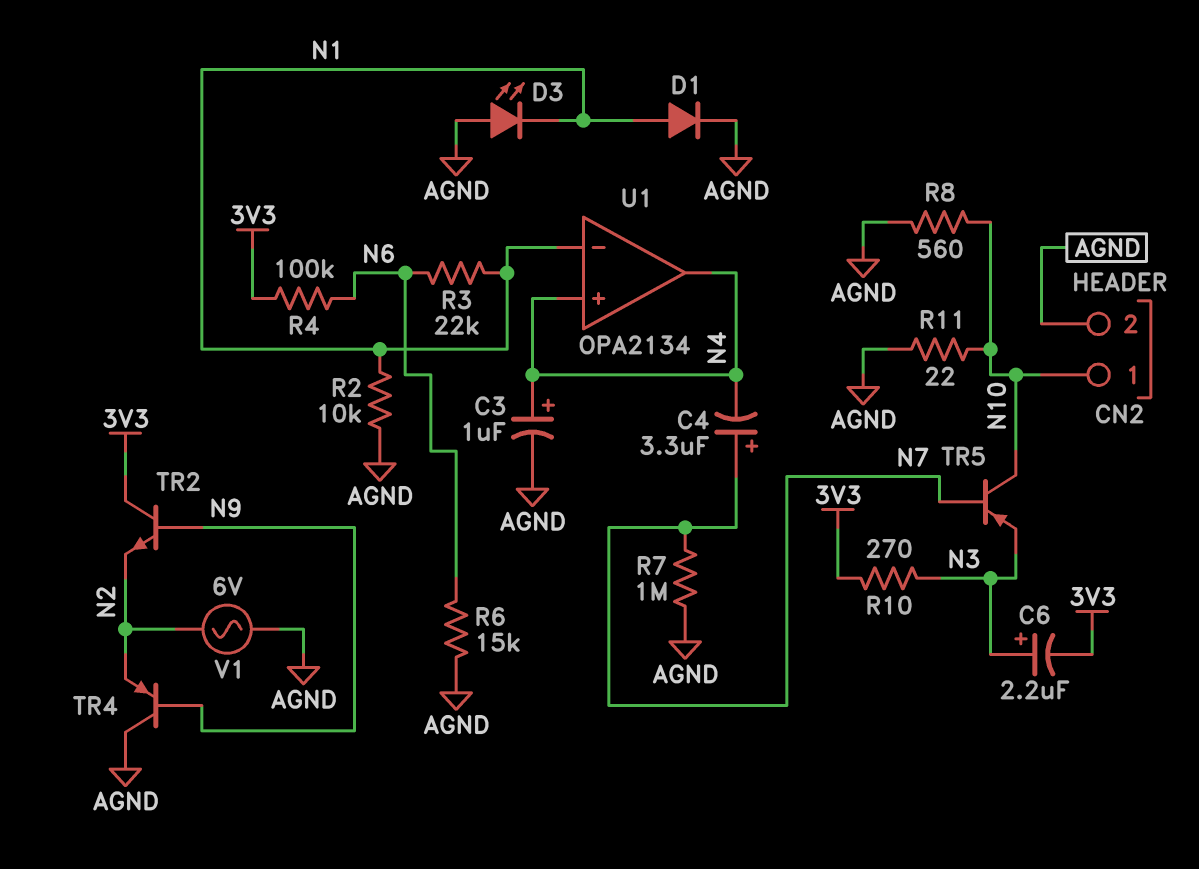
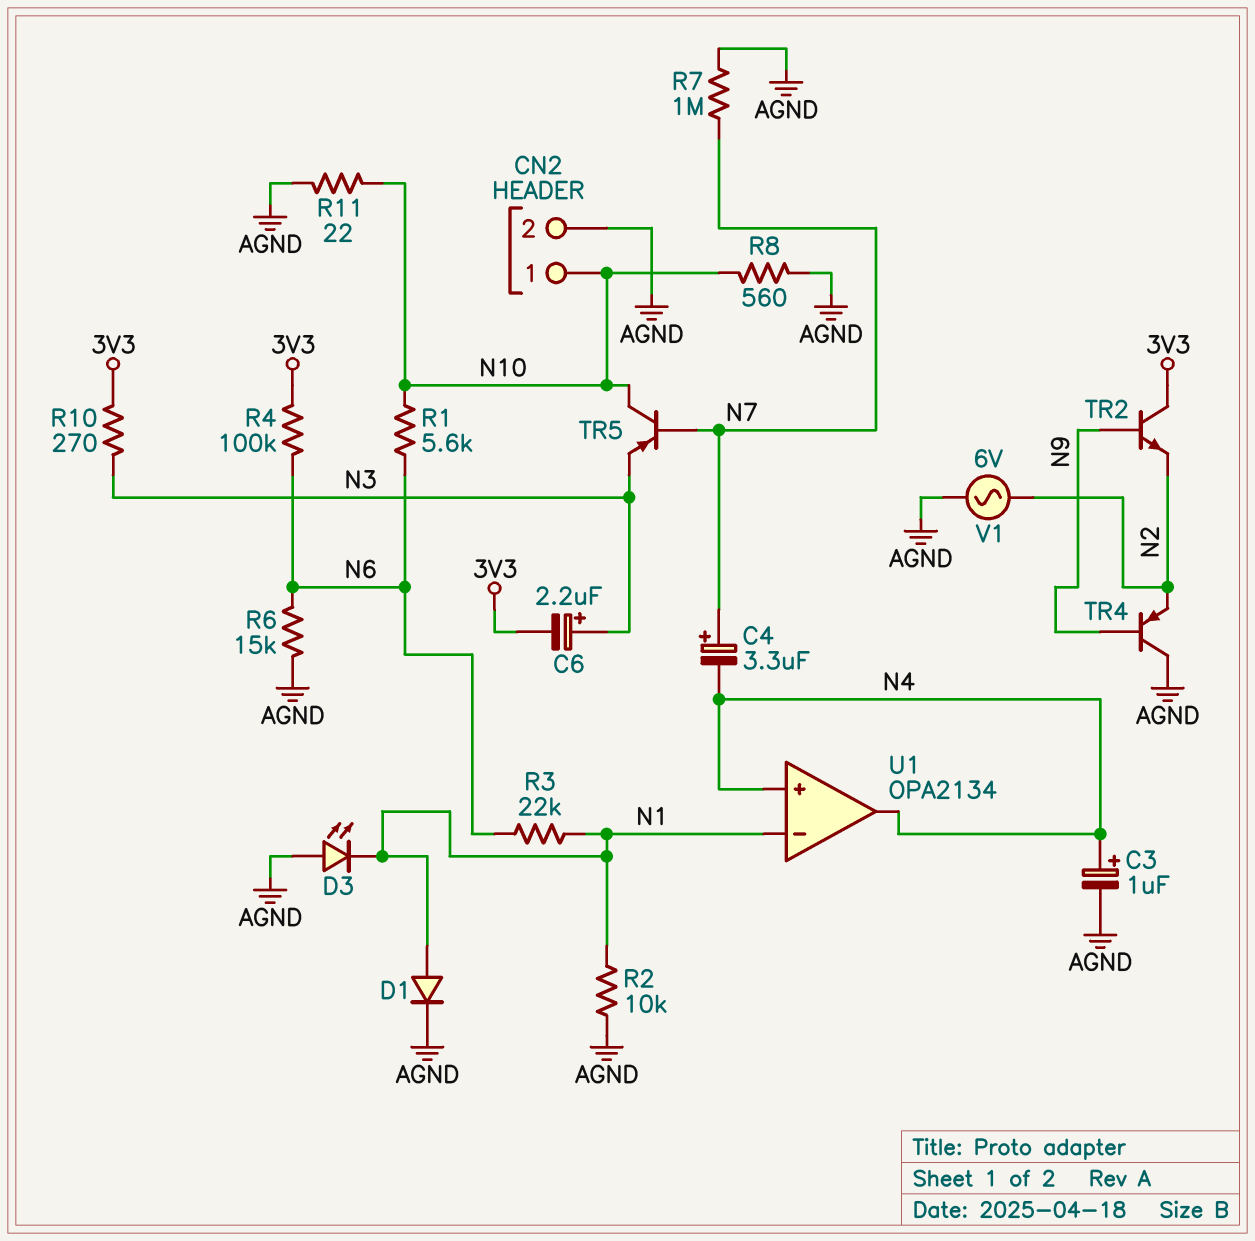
R1: none -> 5.6k (N6, N10)

